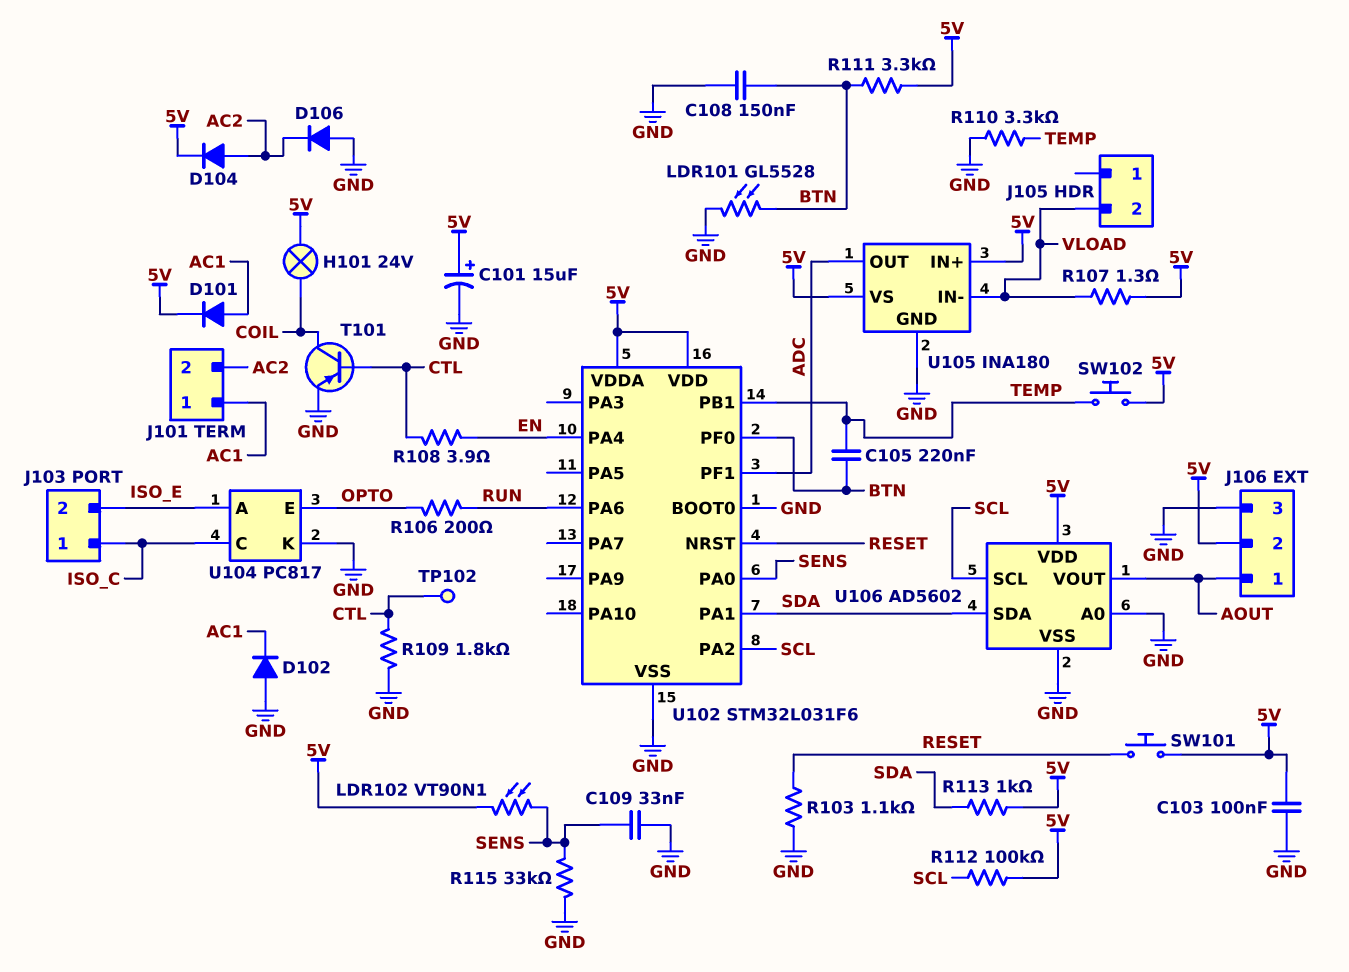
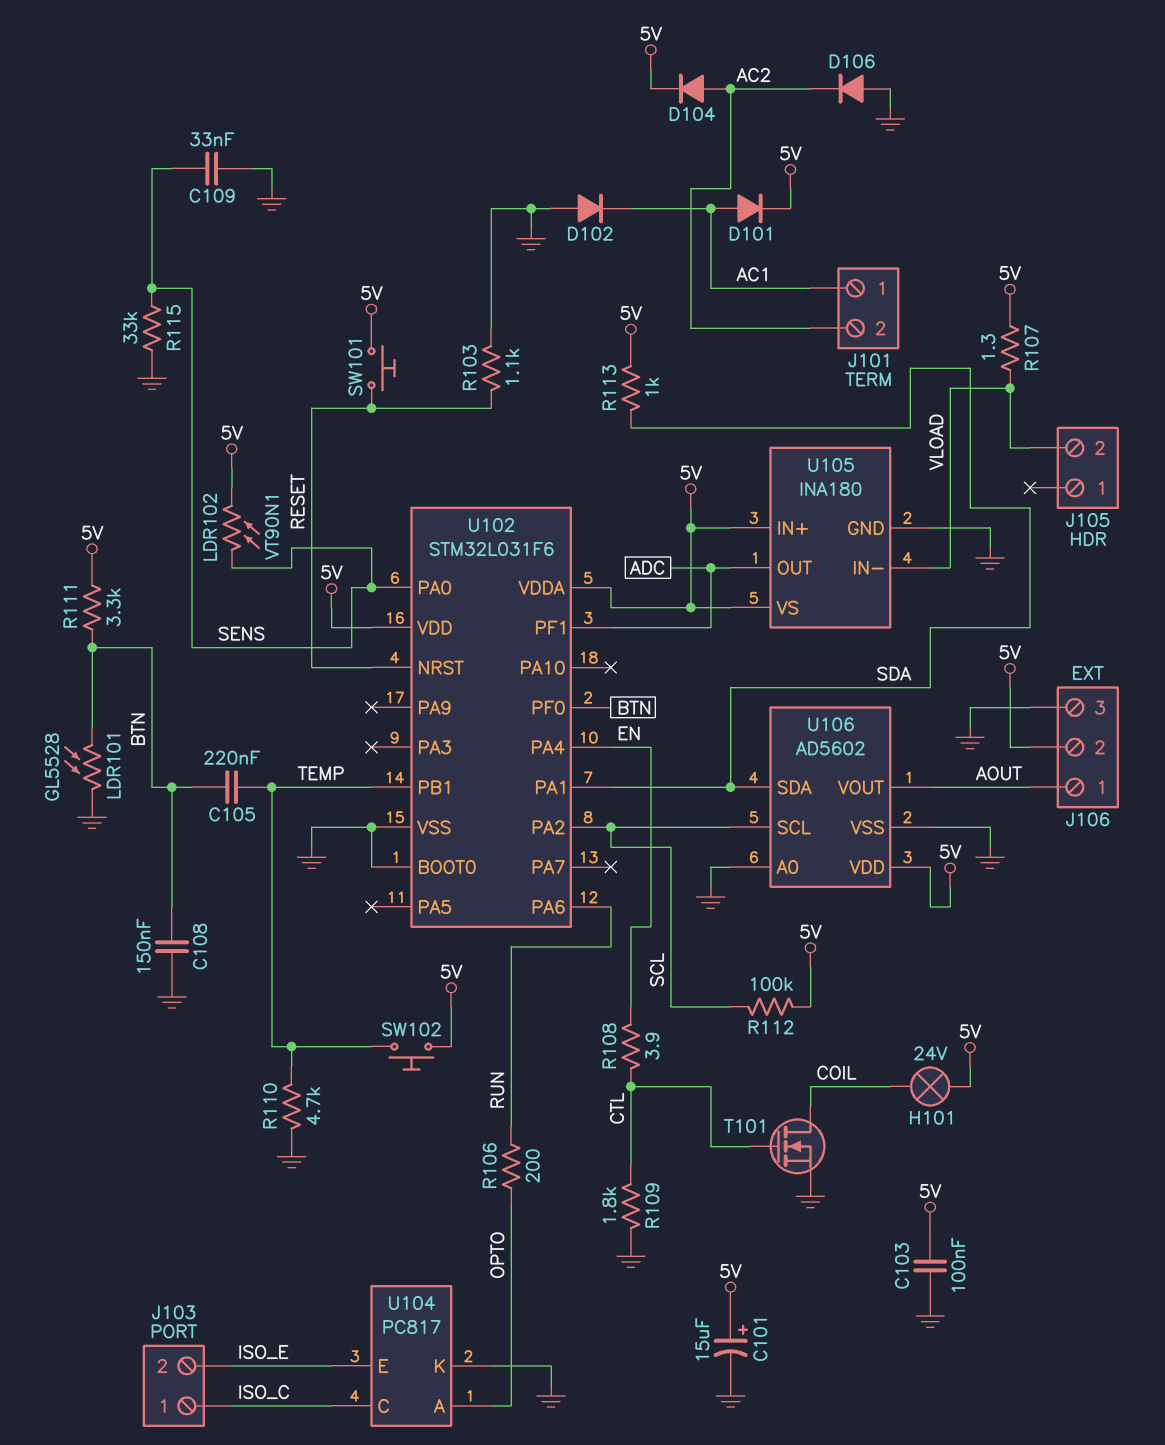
R110: 3.3k (GND, TEMP) -> 4.7k (GND, TEMP)
T101: PNP (B CTL, C COIL, E GND) -> NMOS (G CTL, D COIL, S GND)
TP102: test point (CTL) -> none
U104 pin A: ISO_E -> OPTO
U104 pin E: OPTO -> ISO_E

